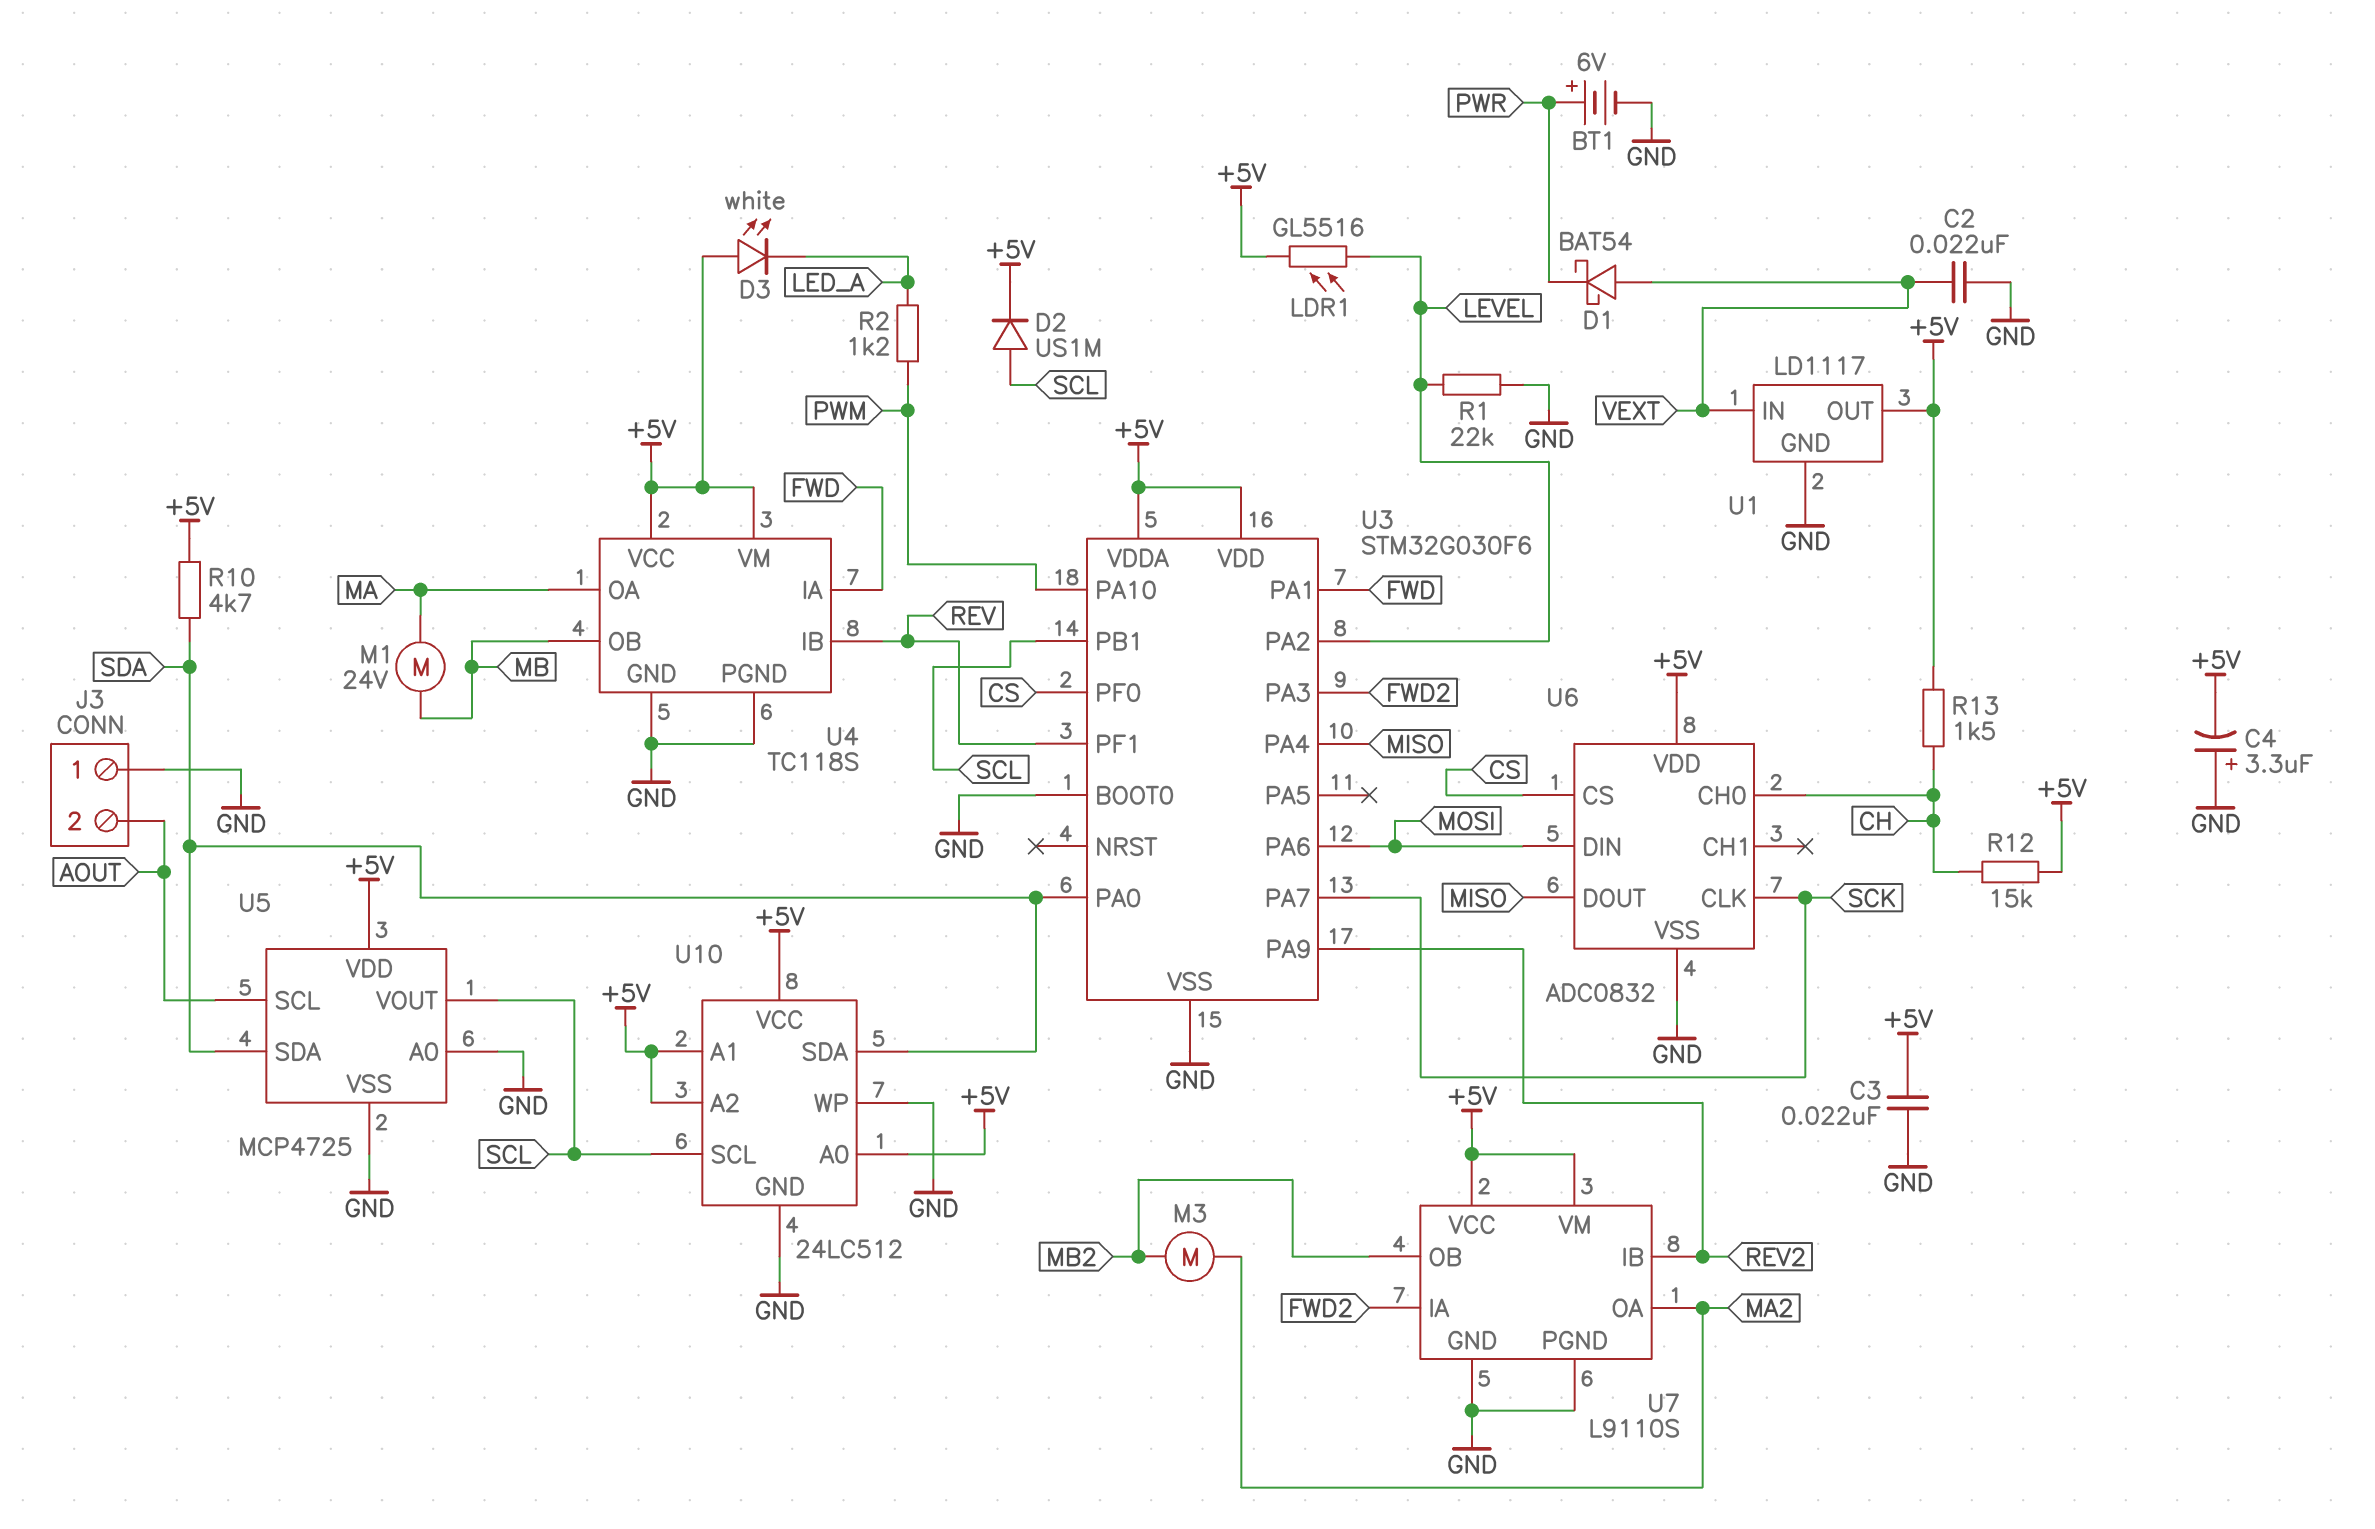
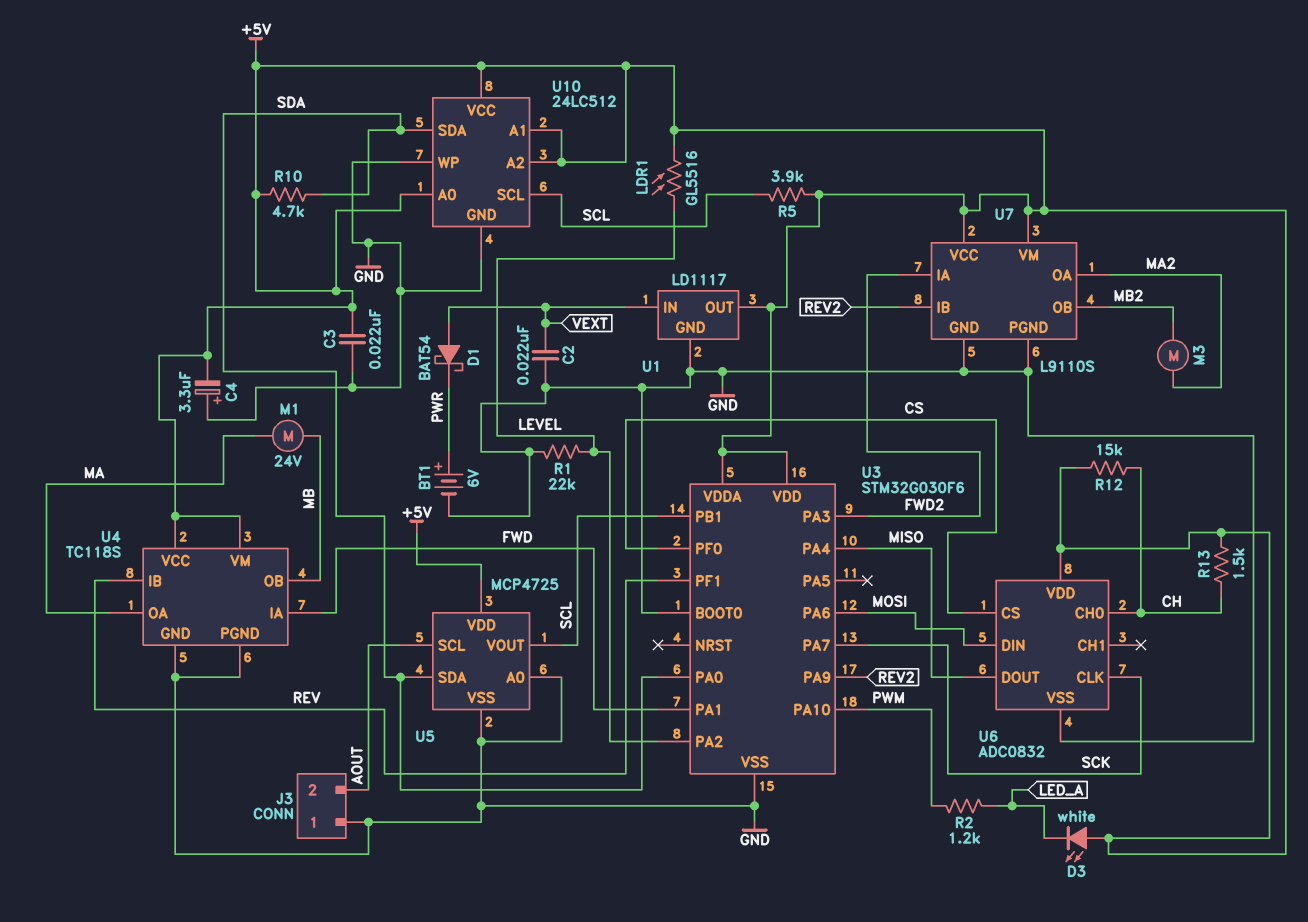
D2: diode US1M (A SCL, K +5V) -> none
R5: none -> 3.9k (+5V, SCL)

